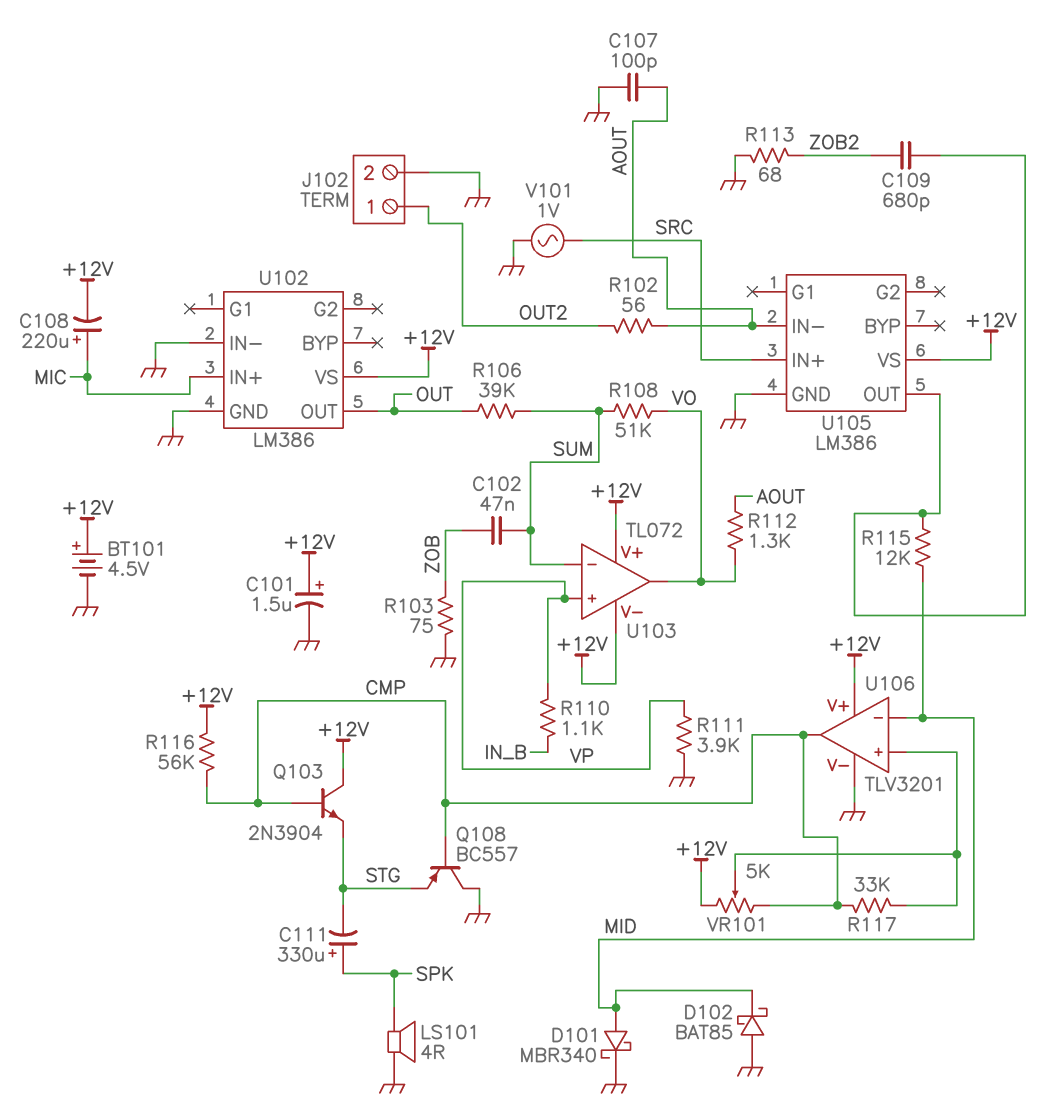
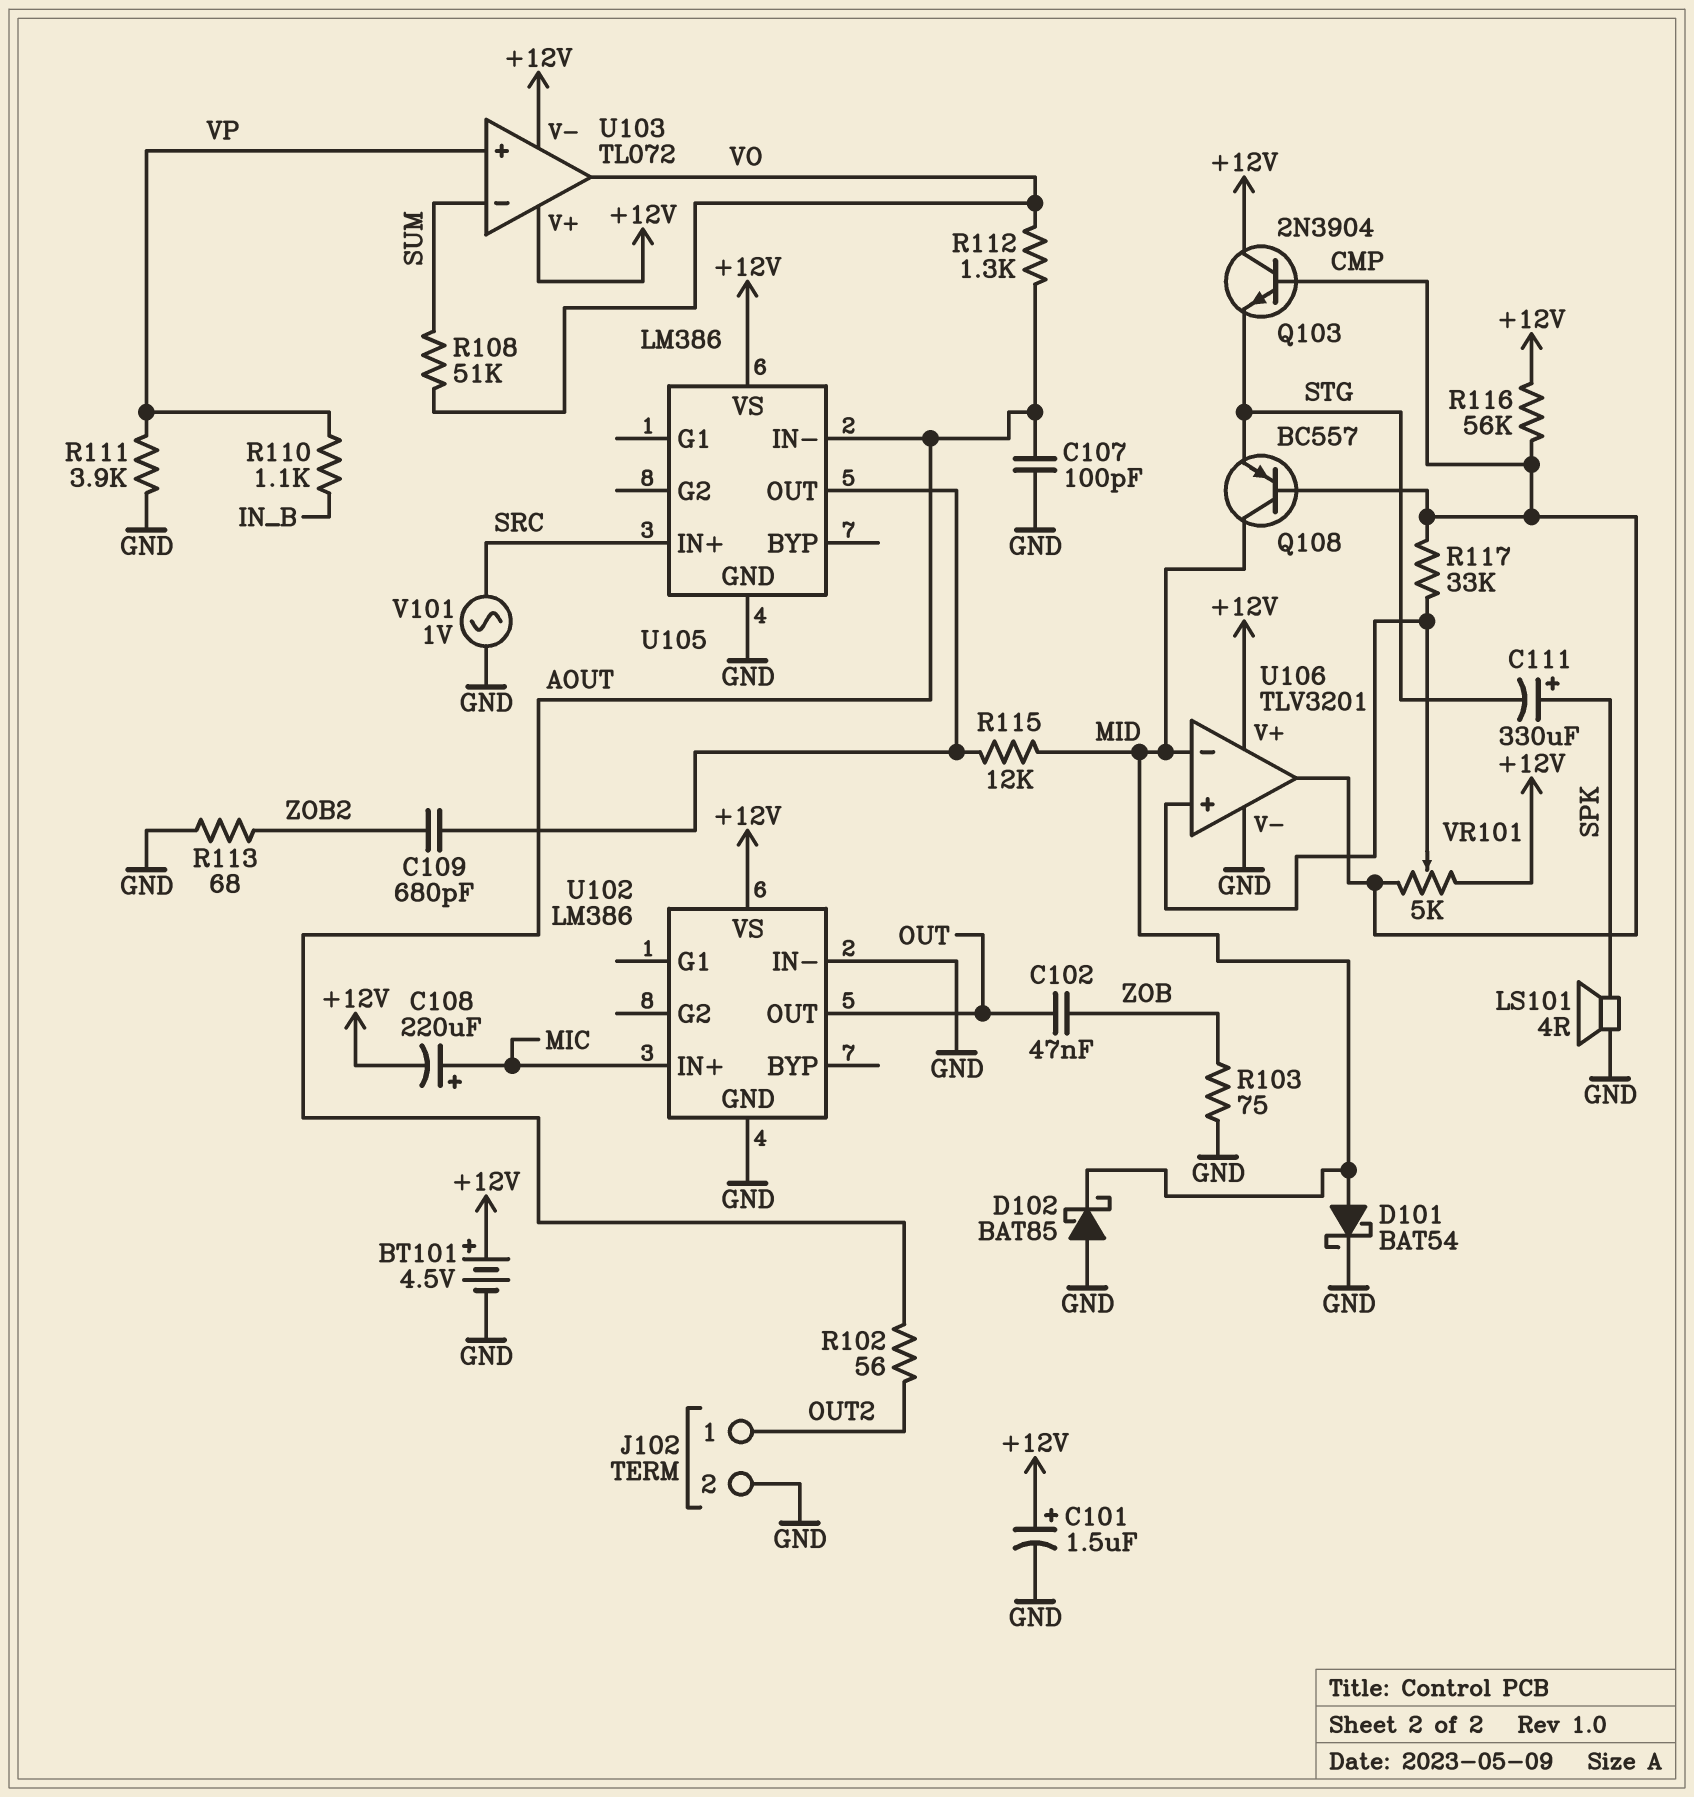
C102: 47nF (SUM, ZOB) -> 47nF (OUT, ZOB)
D101: schottky MBR340 (A MID, K GND) -> schottky BAT54 (A MID, K GND)
Q108: PNP BC557 (B CMP, C GND, E STG) -> PNP BC557 (B CMP, C MID, E STG)
R106: 39k (OUT, SUM) -> none

